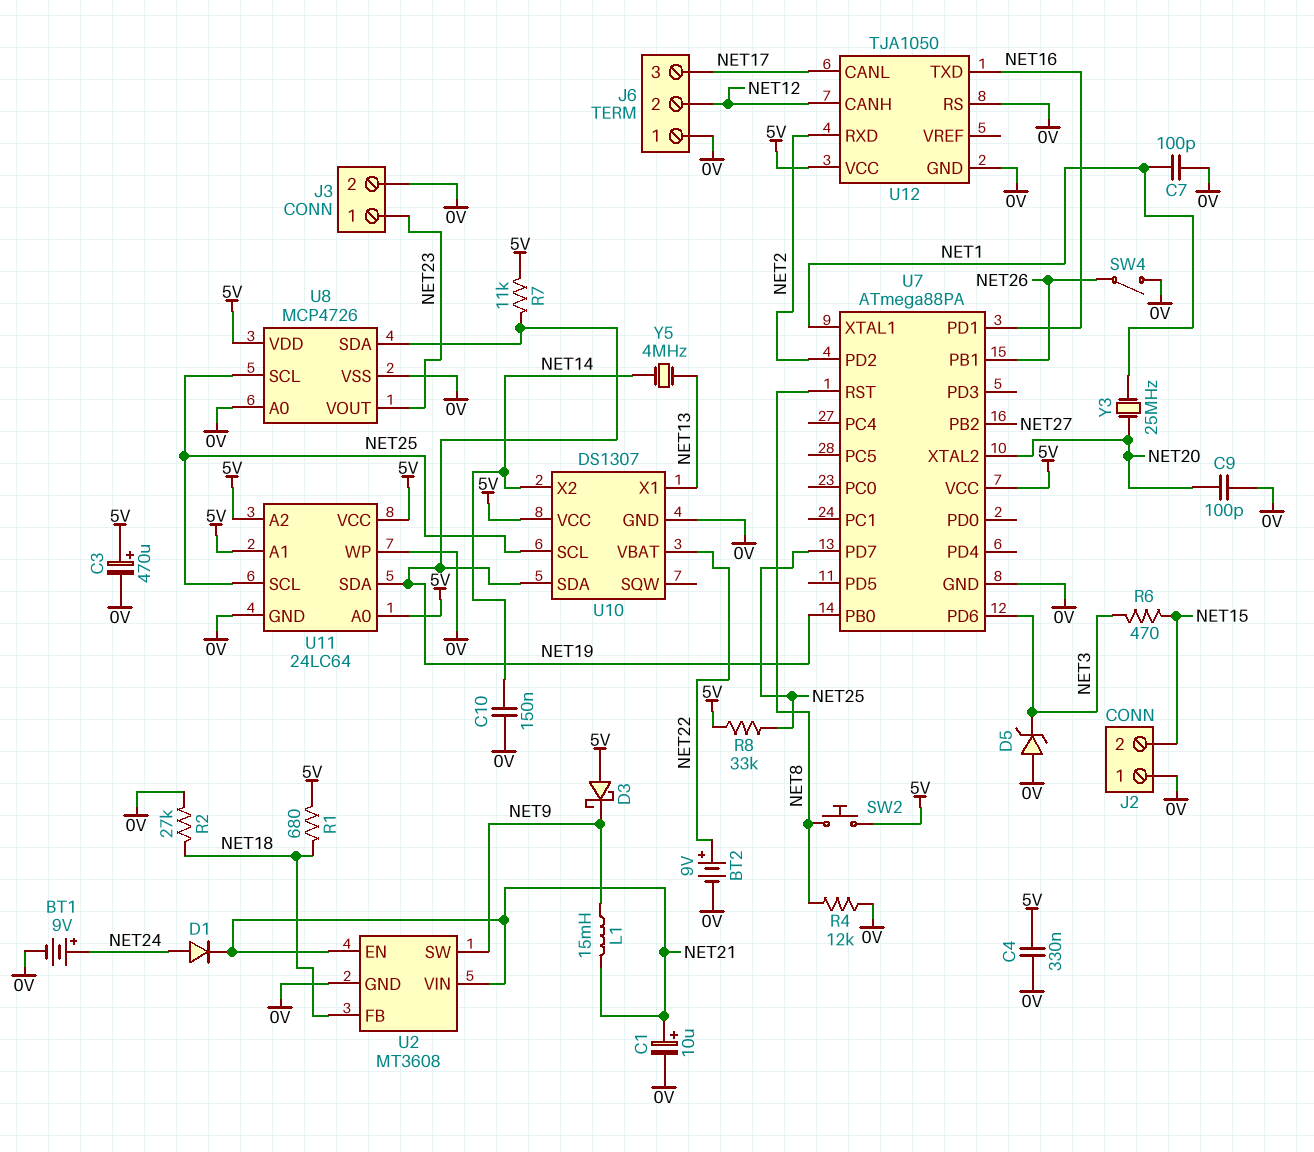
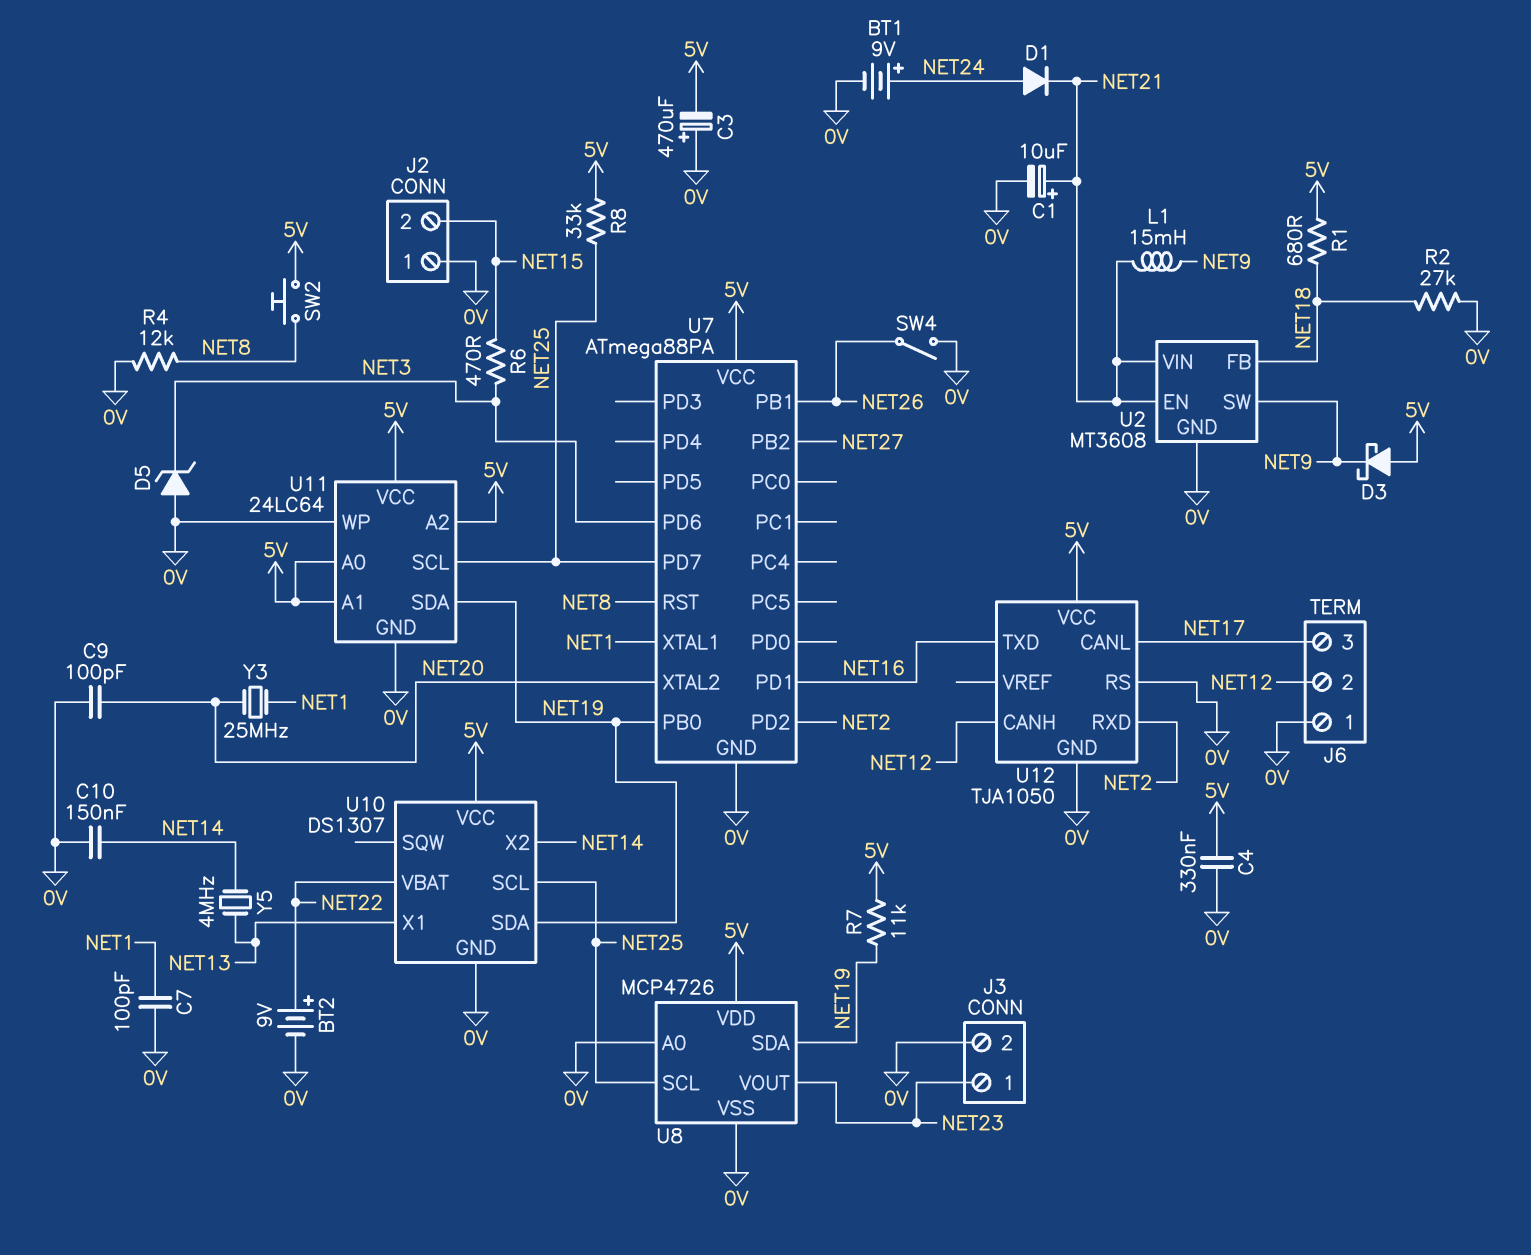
C3: 470uF (plus 5V, minus 0V) -> 470uF (plus 0V, minus 5V)

